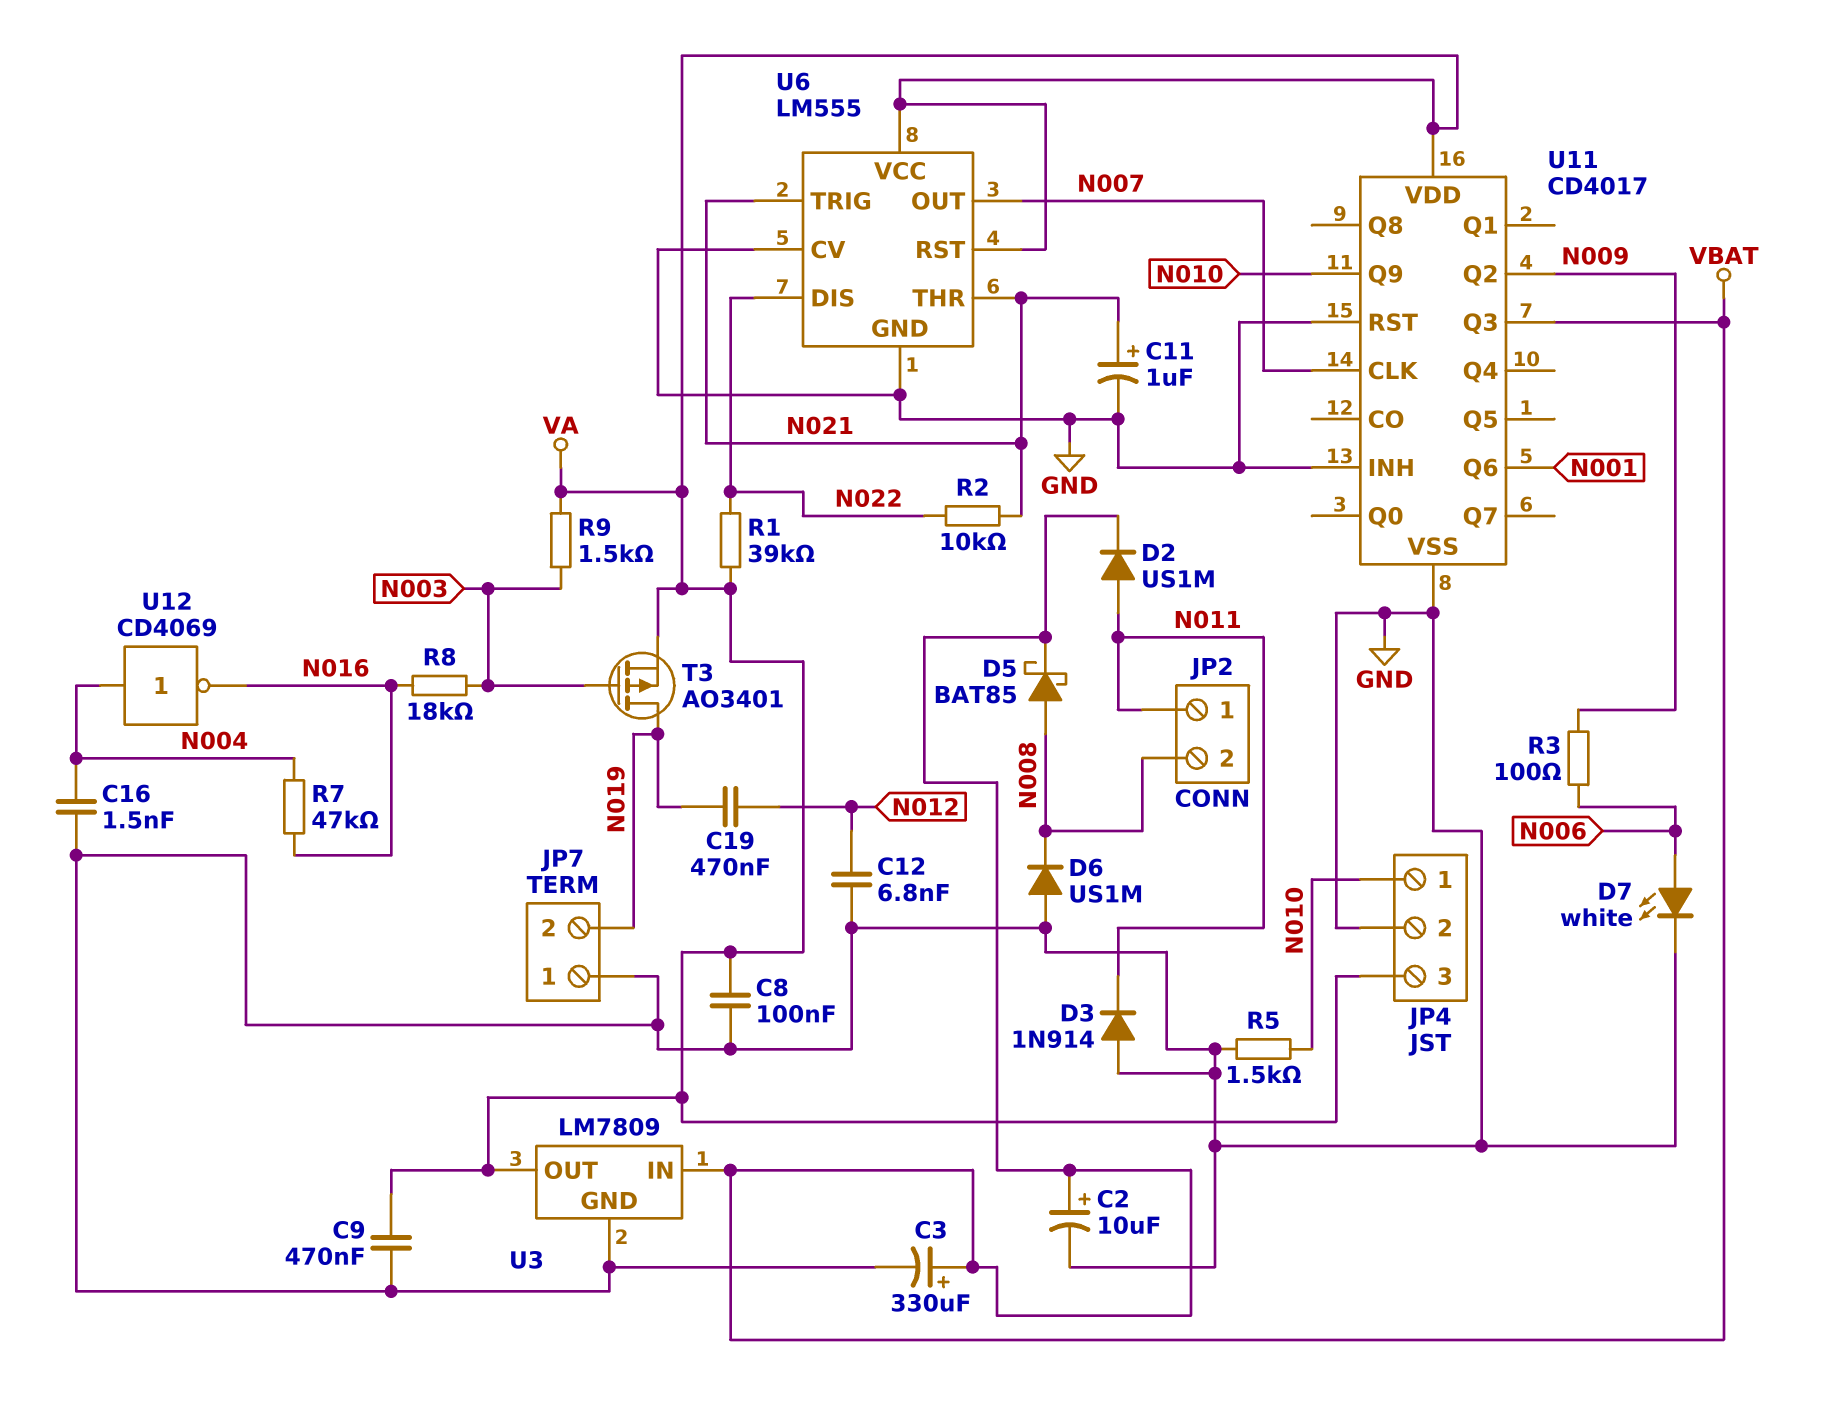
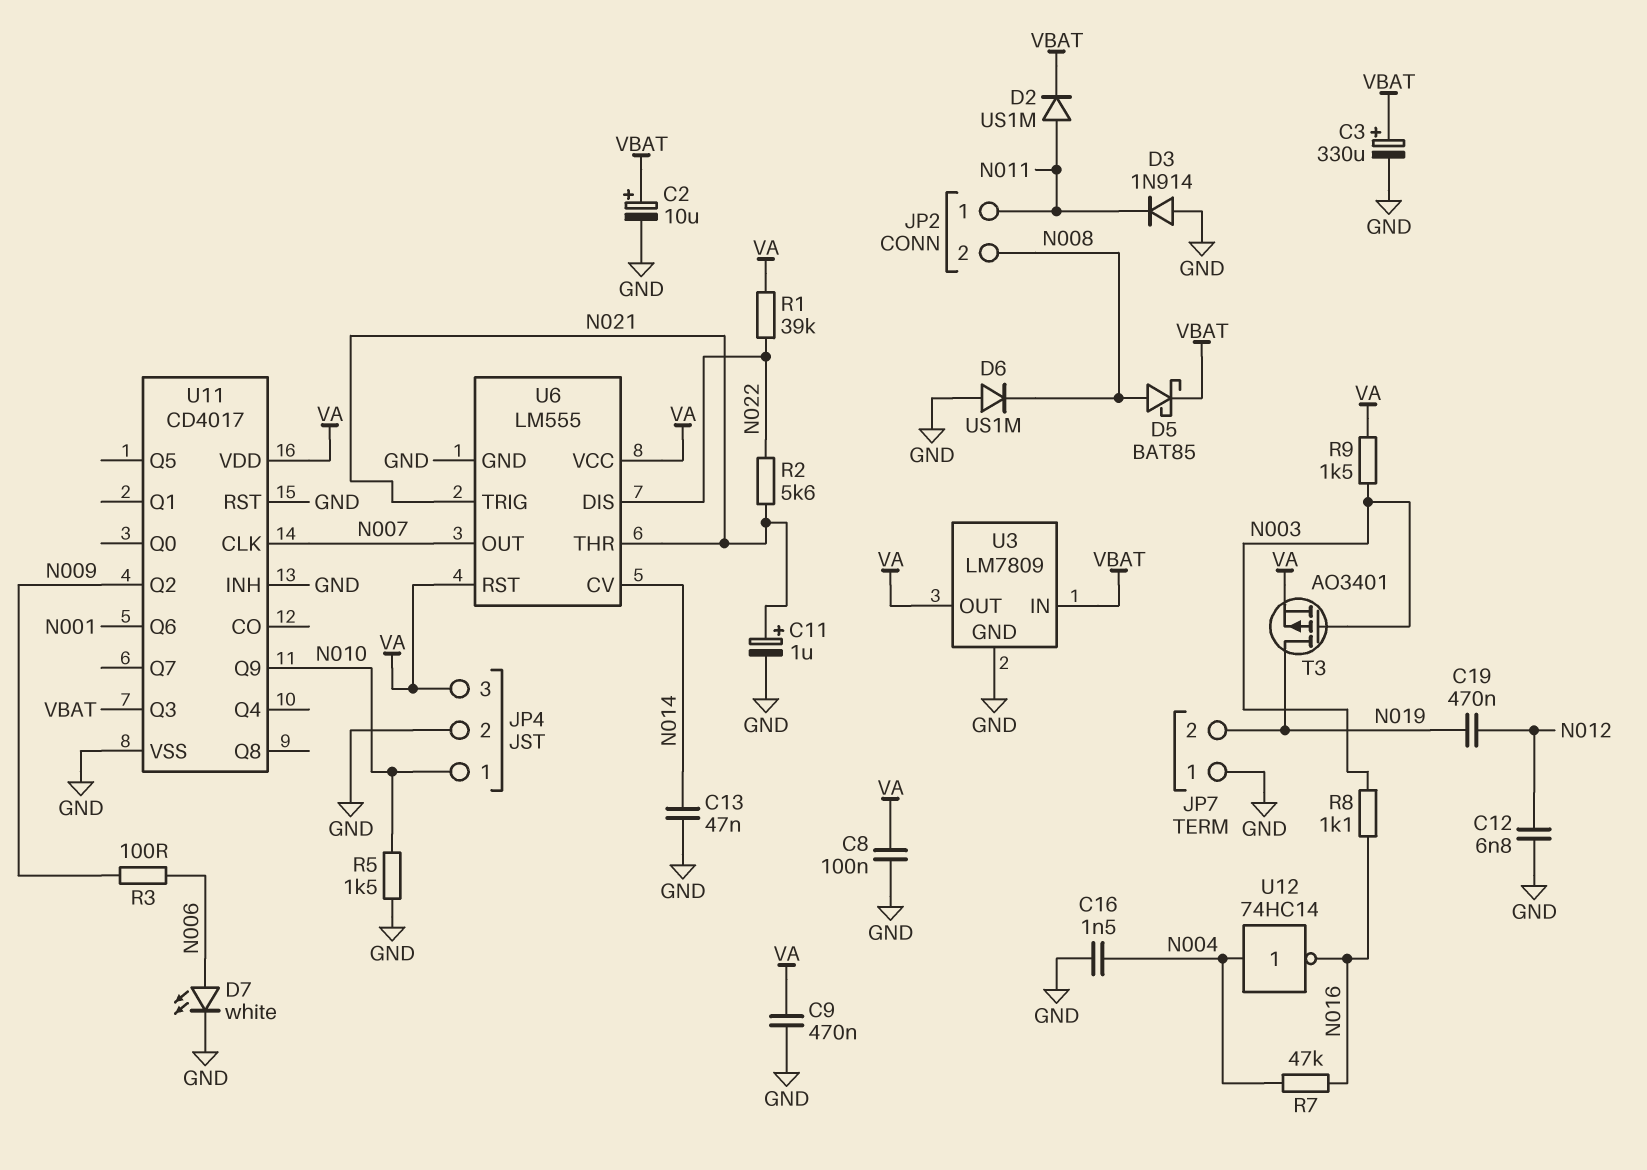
C13: none -> 47nF (GND, N014)
R2: 10k (N021, N022) -> 5.6k (N021, N022)
R8: 18k (N003, N016) -> 1.1k (N003, N016)
U6 pin CV: GND -> N014
U12: NOT CD4069 (in N004, out N016) -> NOT 74HC14 (in N004, out N016)

